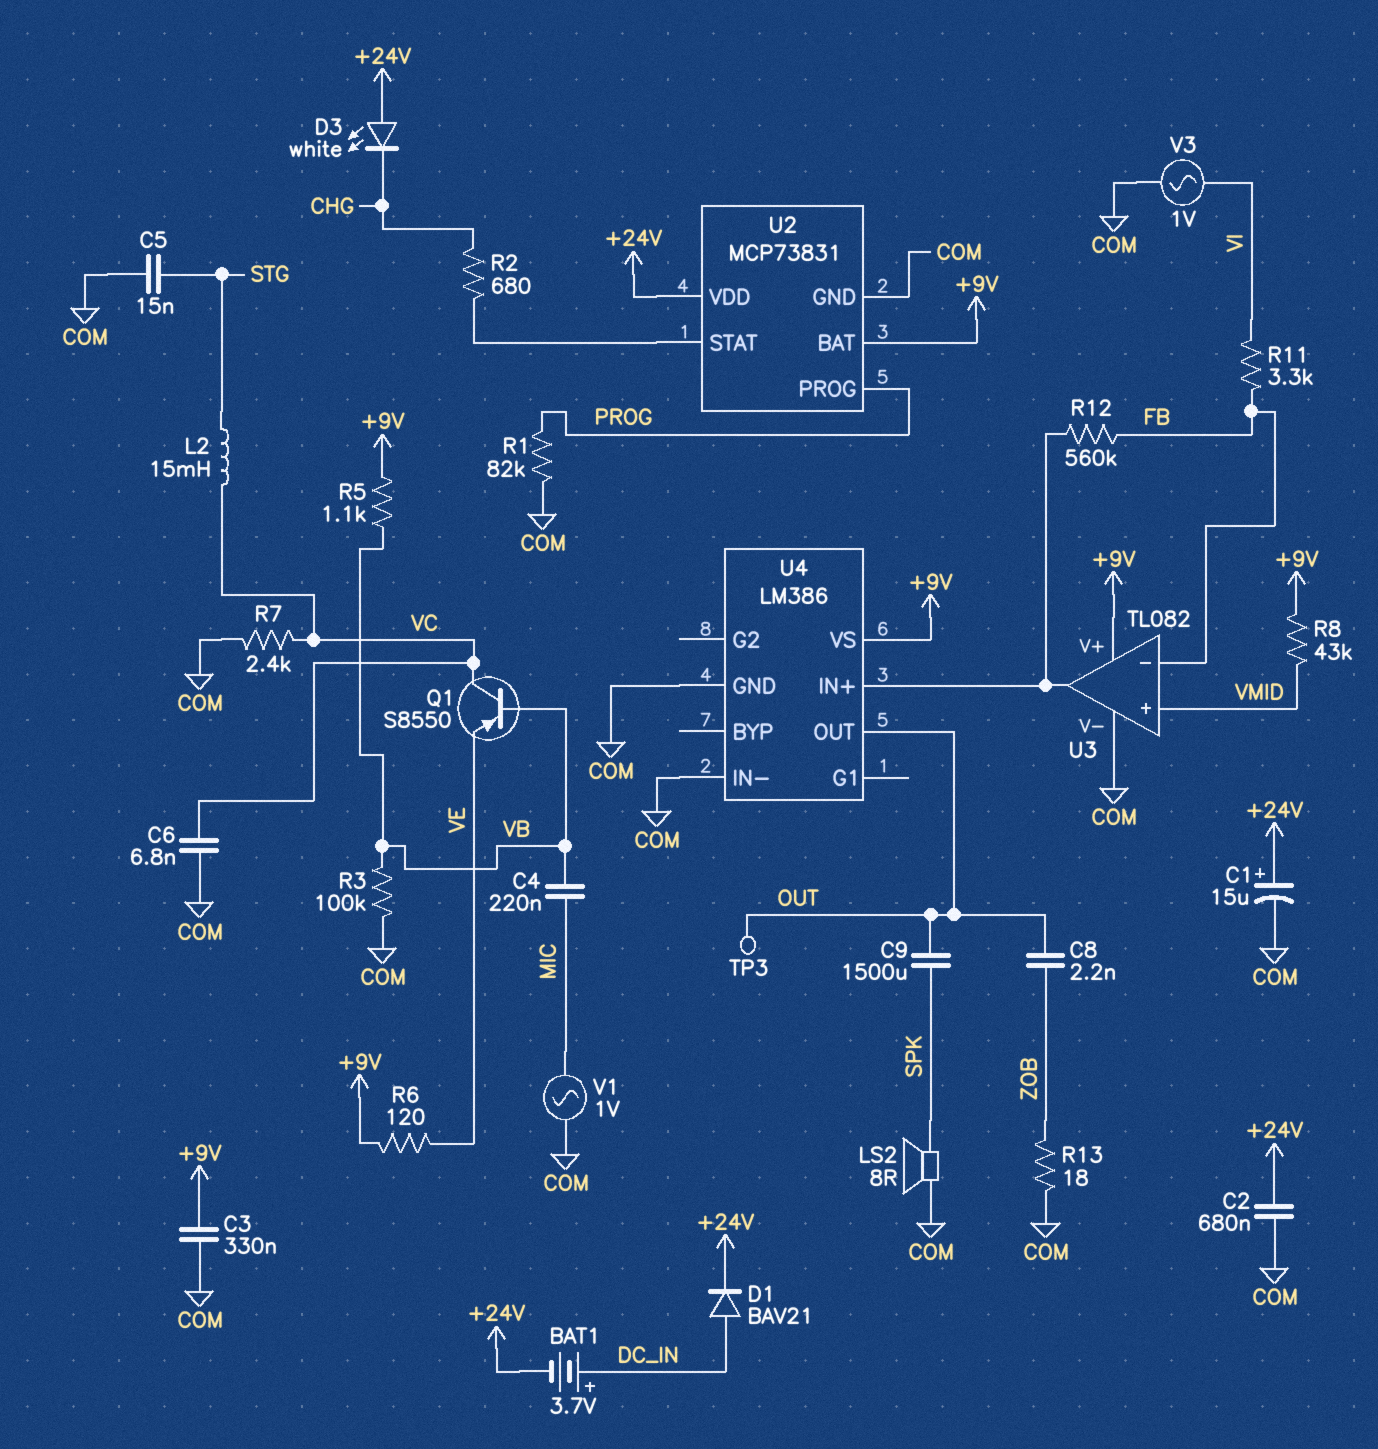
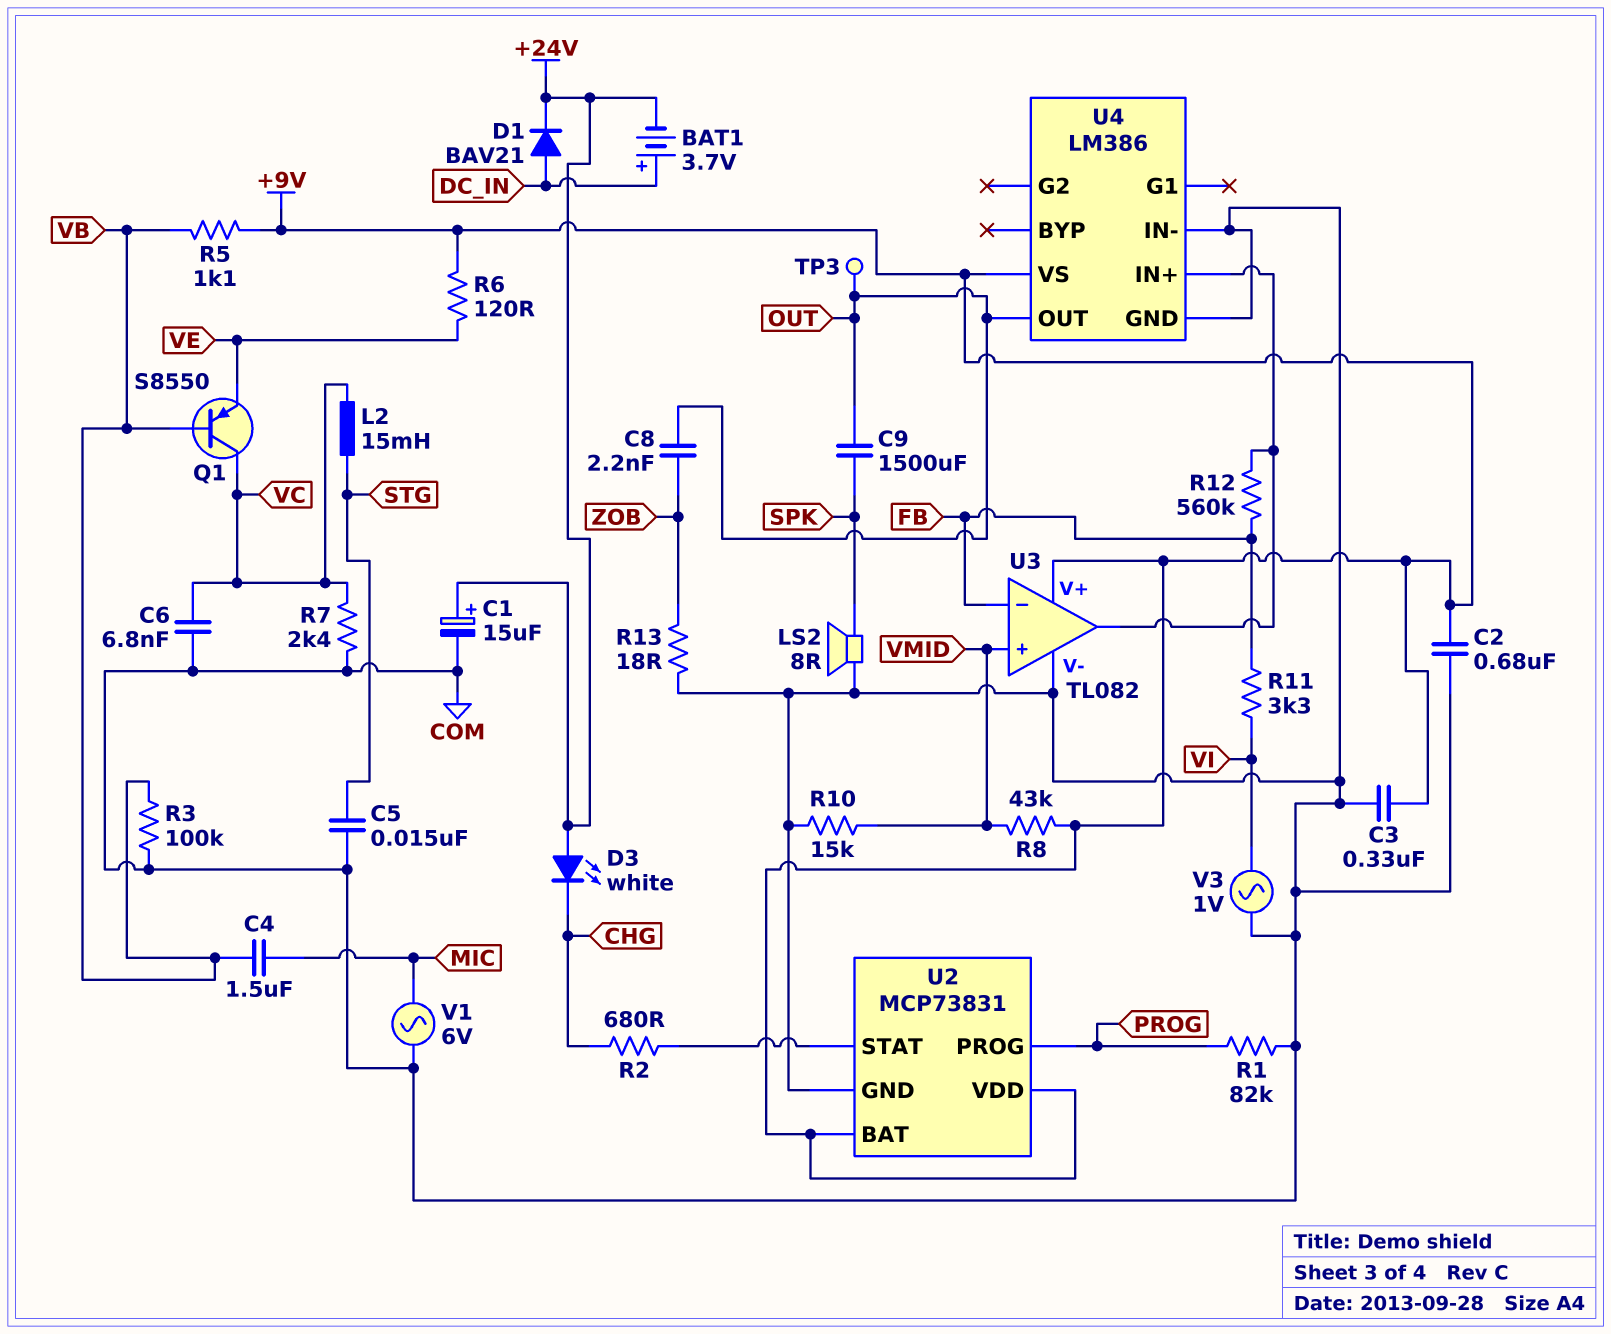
C2: 680nF (+24V, COM) -> 680nF (+9V, COM)
C4: 220nF (MIC, VB) -> 1.5uF (MIC, VB)
R10: none -> 15k (COM, VMID)
U2 pin VDD: +24V -> +9V
V1: AC 1V (COM, MIC) -> AC 6V (COM, MIC)

